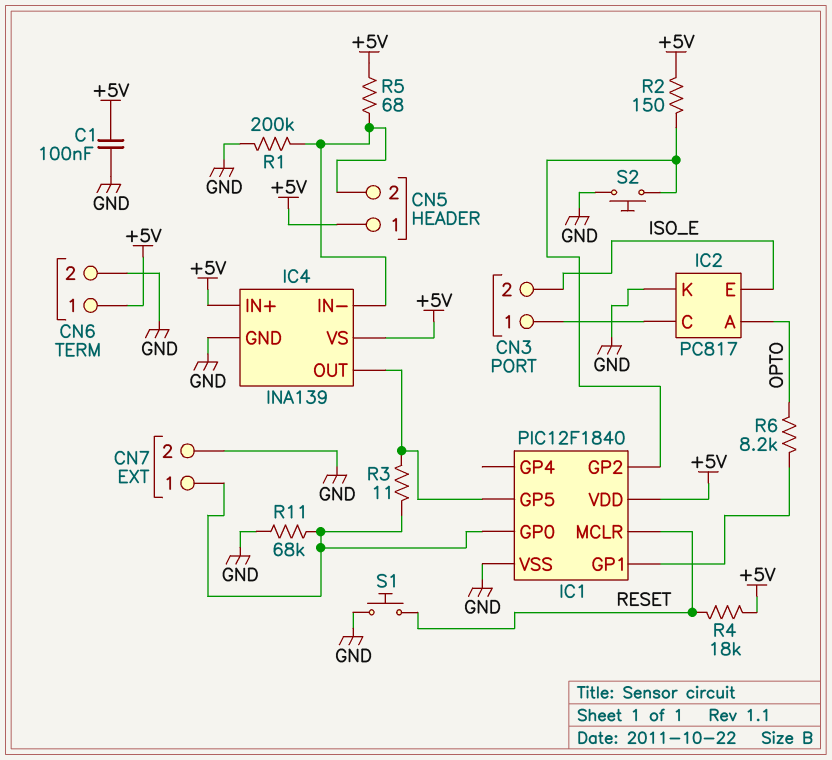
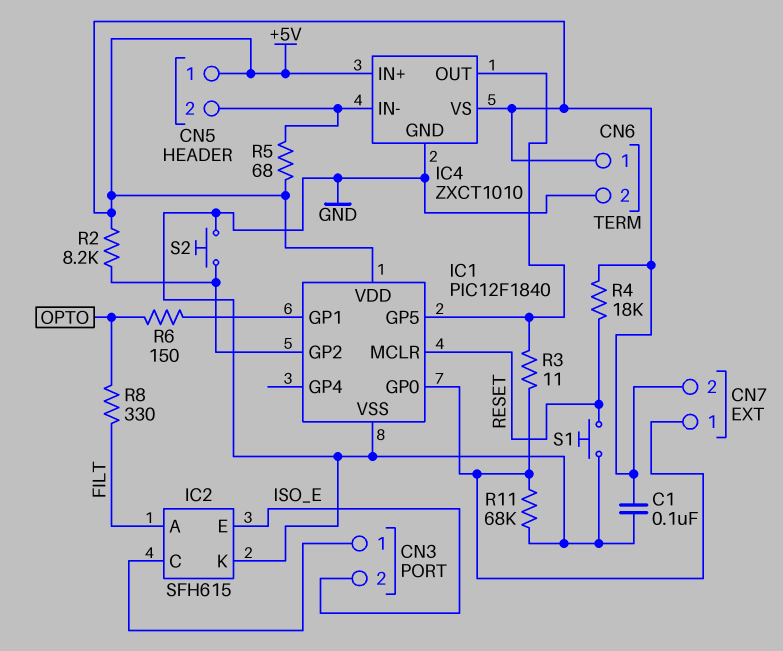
CN7 pin 2: GND -> +5V
IC2: PC817 -> SFH615
IC2 pin A: OPTO -> FILT
IC4: INA139 -> ZXCT1010
R1: 200k (CN5/2, GND) -> none
R2: 150 (+5V, IC1/GP2) -> 8.2k (+5V, IC1/GP2)
R6: 8.2k (IC1/GP1, OPTO) -> 150 (IC1/GP1, OPTO)
R8: none -> 330 (FILT, OPTO)

